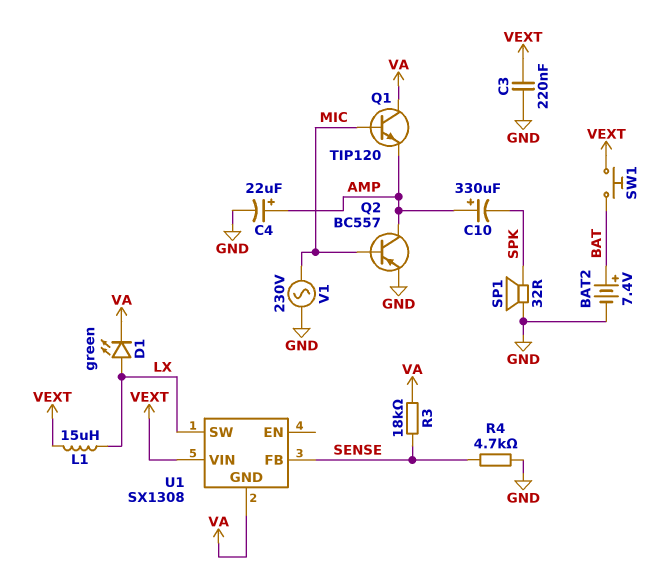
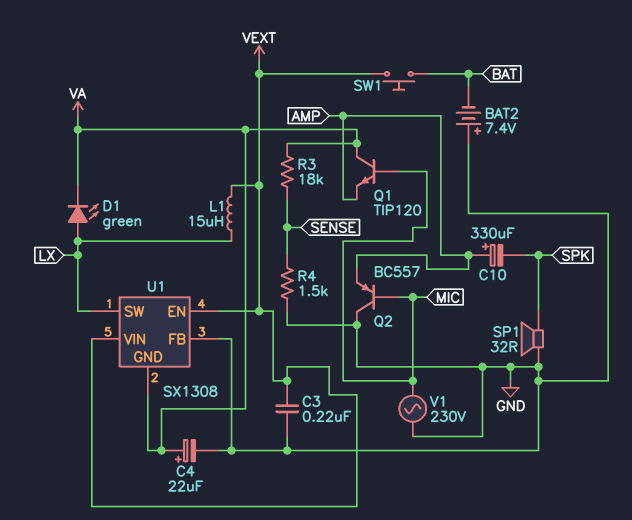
BAT2: 7.4V (plus BAT, minus GND) -> 7.4V (plus GND, minus BAT)
C4: 22uF (plus AMP, minus GND) -> 22uF (plus VA, minus GND)
Q2: PNP BC557 (B MIC, C AMP, E GND) -> PNP BC557 (B MIC, C GND, E AMP)
R4: 4.7k (GND, SENSE) -> 1.5k (GND, SENSE)
U1 pin EN: none -> VEXT
U1 pin FB: SENSE -> GND

